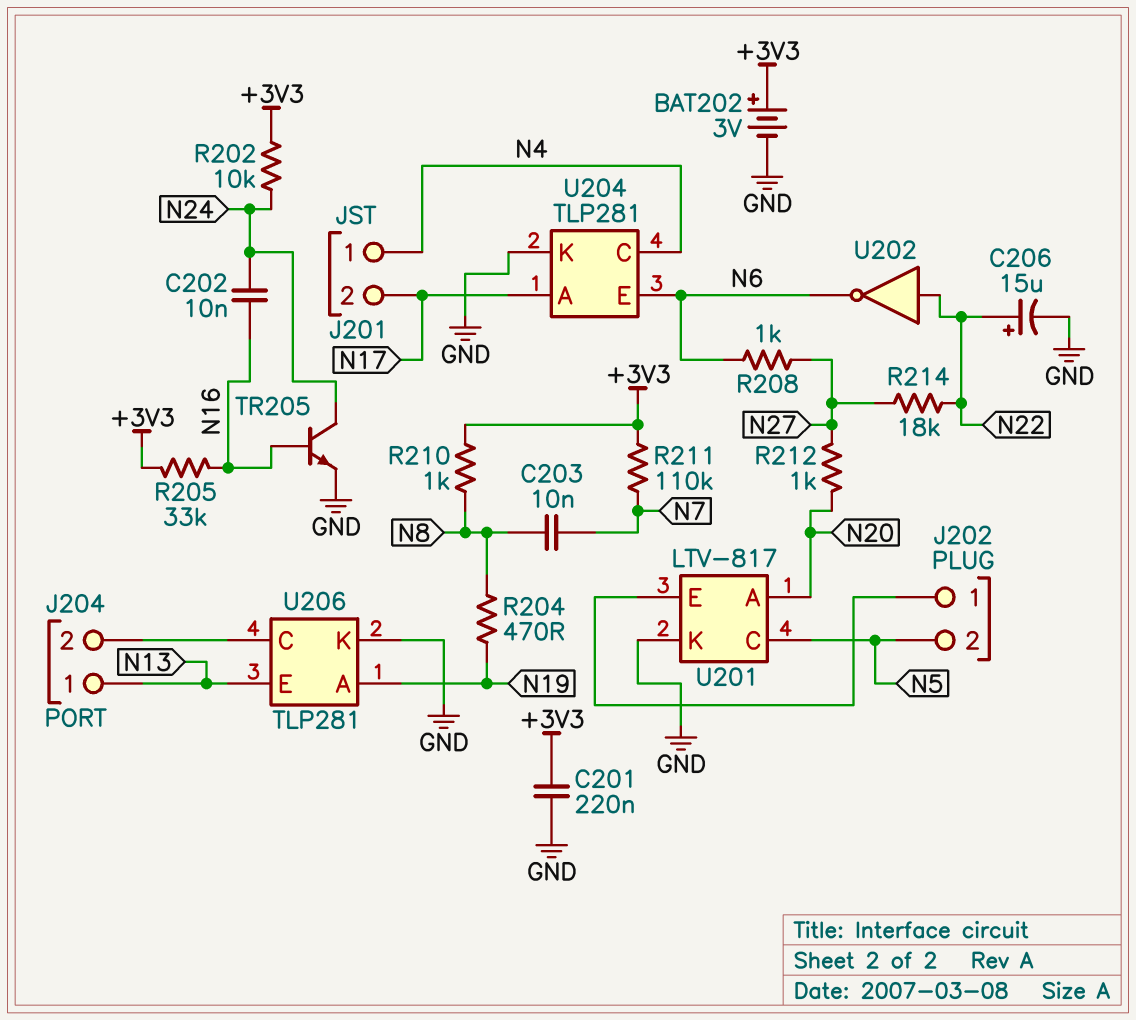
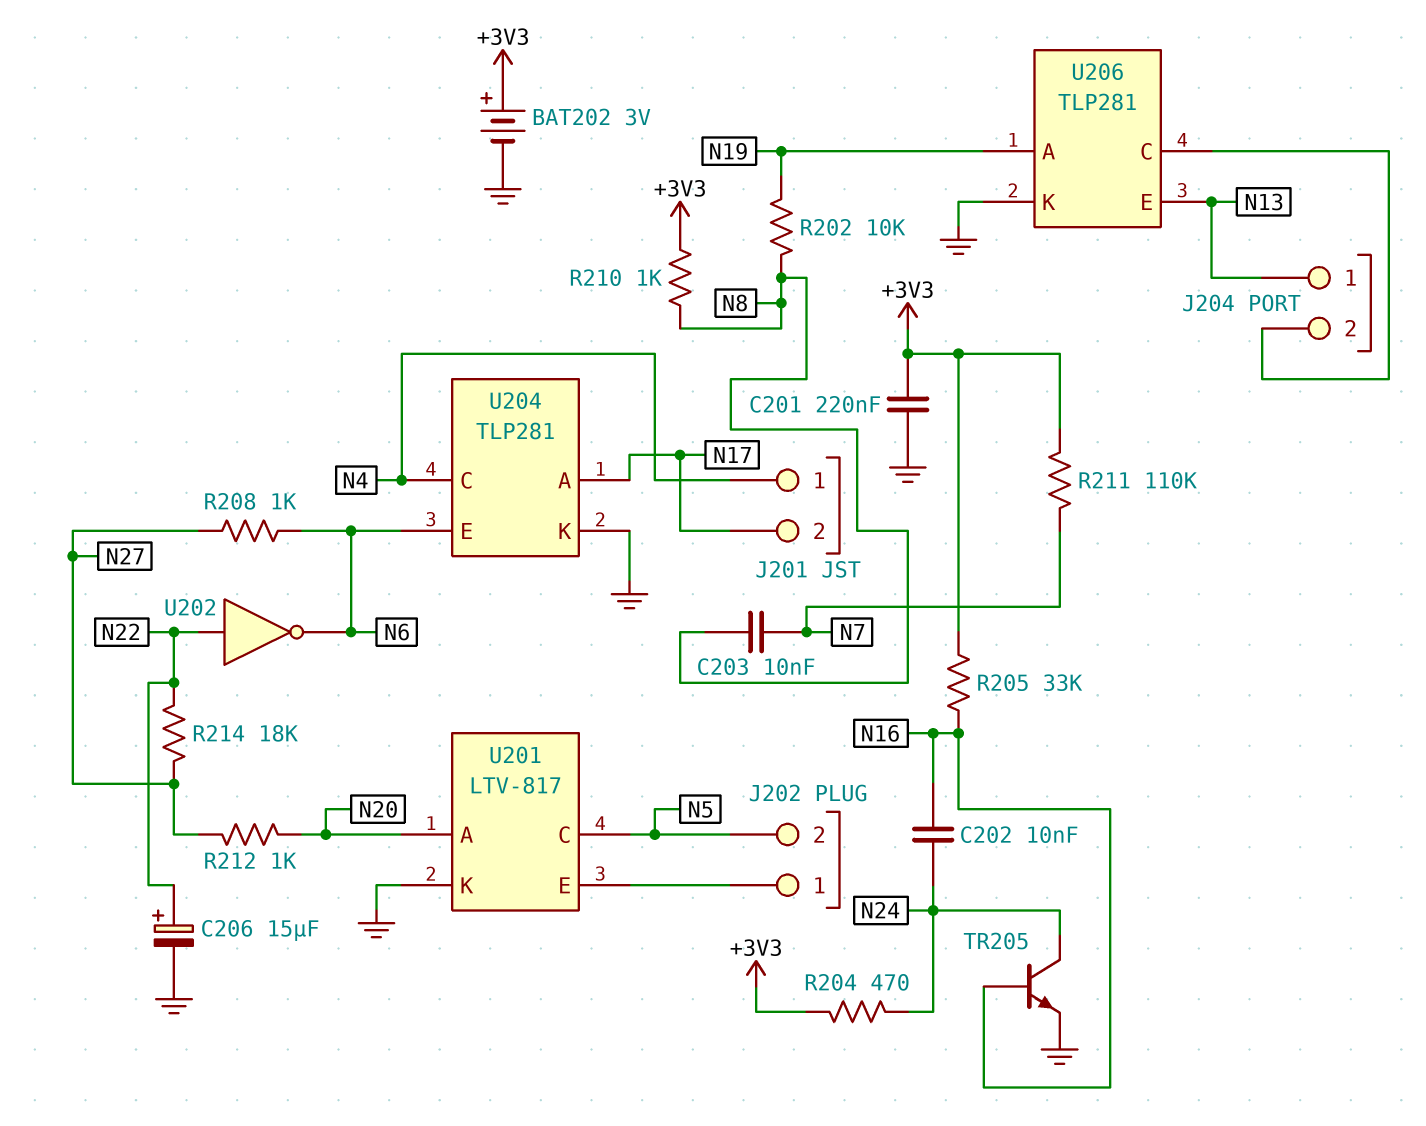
R202: 10k (+3V3, N24) -> 10k (N8, N19)
R204: 470 (N8, N19) -> 470 (+3V3, N24)

